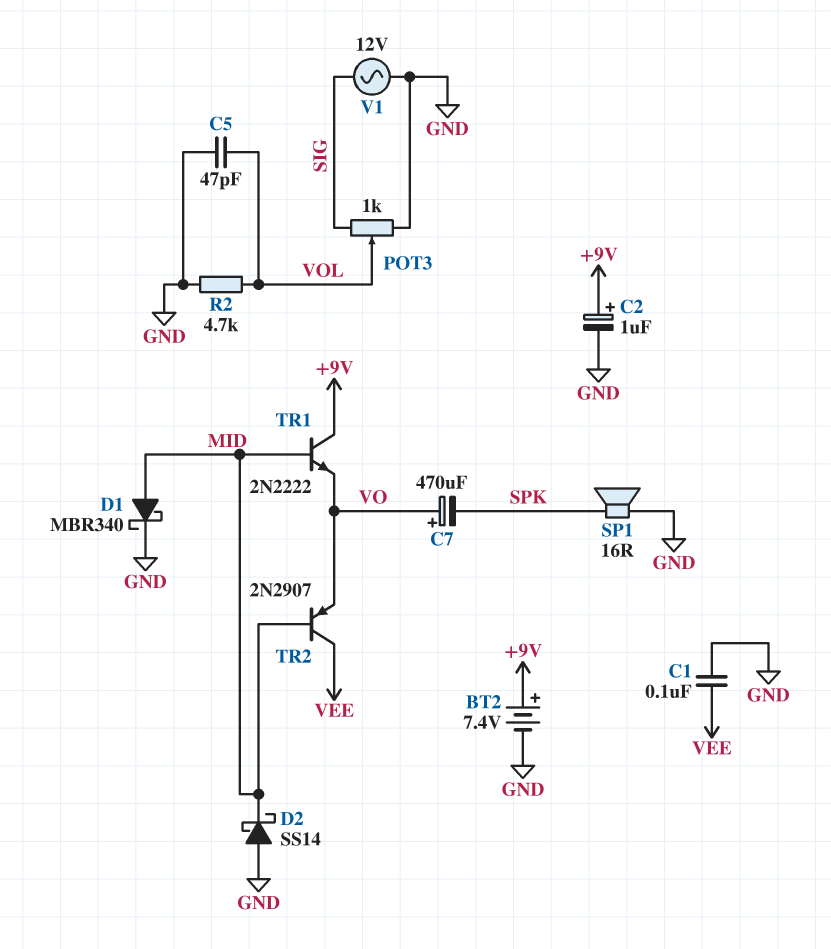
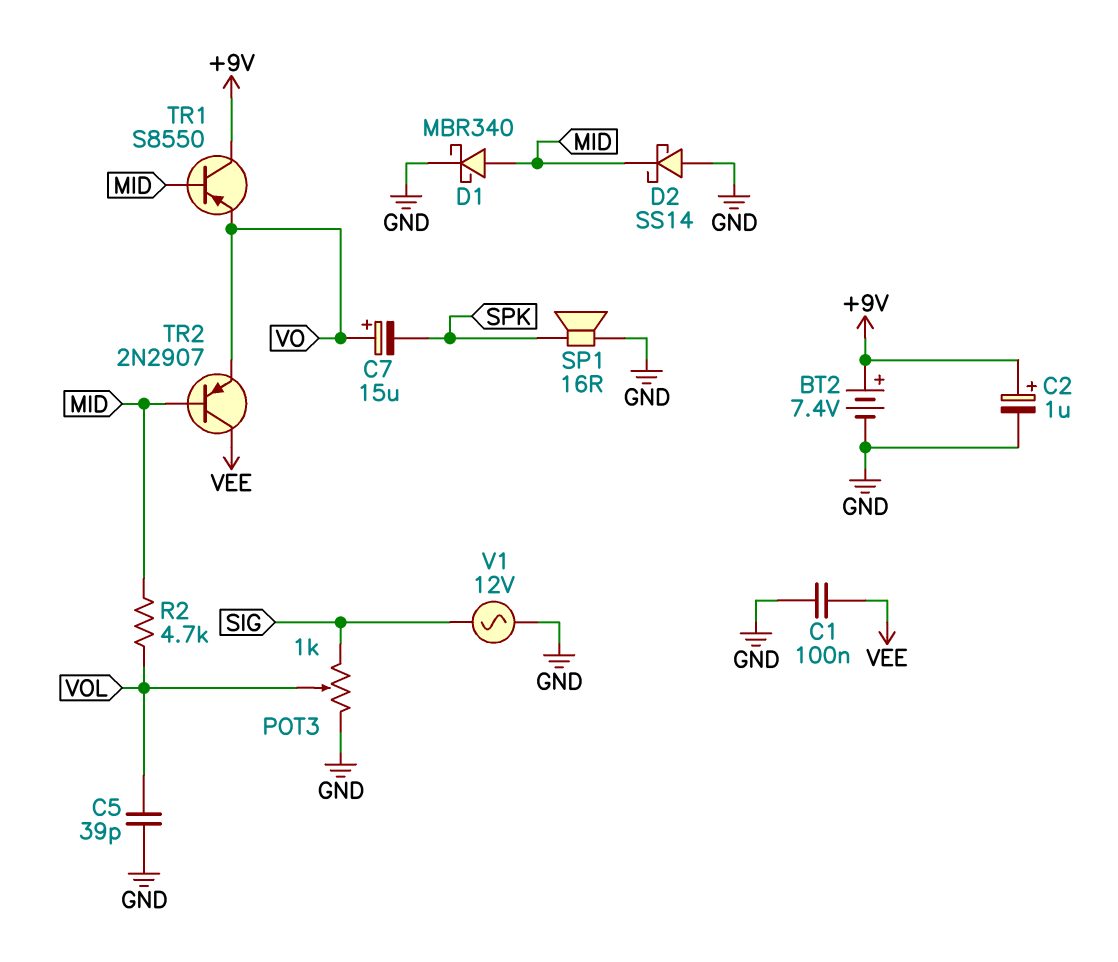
C5: 47pF (GND, VOL) -> 39pF (GND, VOL)
C7: 470uF (plus VO, minus SPK) -> 15uF (plus VO, minus SPK)
R2: 4.7k (GND, VOL) -> 4.7k (MID, VOL)
TR1: NPN 2N2222 (B MID, C +9V, E VO) -> PNP S8550 (B MID, C +9V, E VO)

